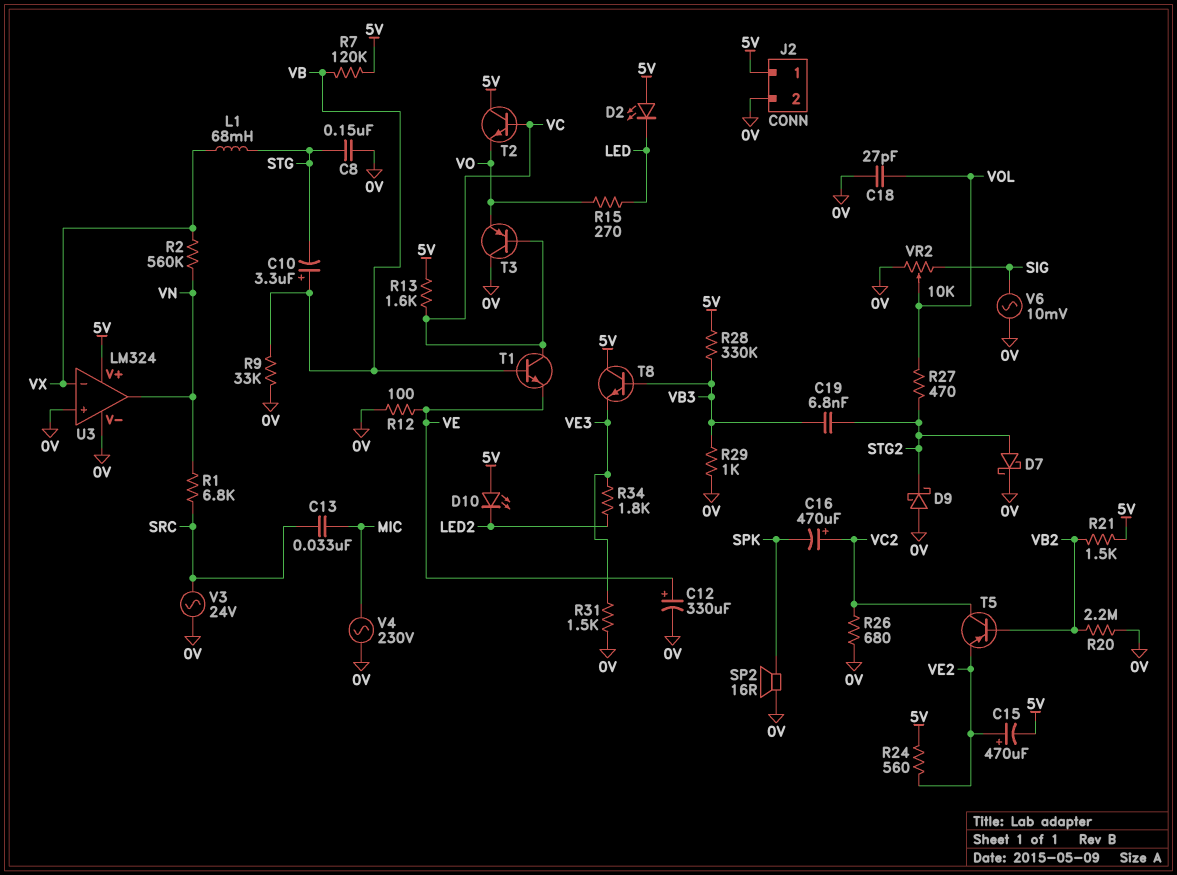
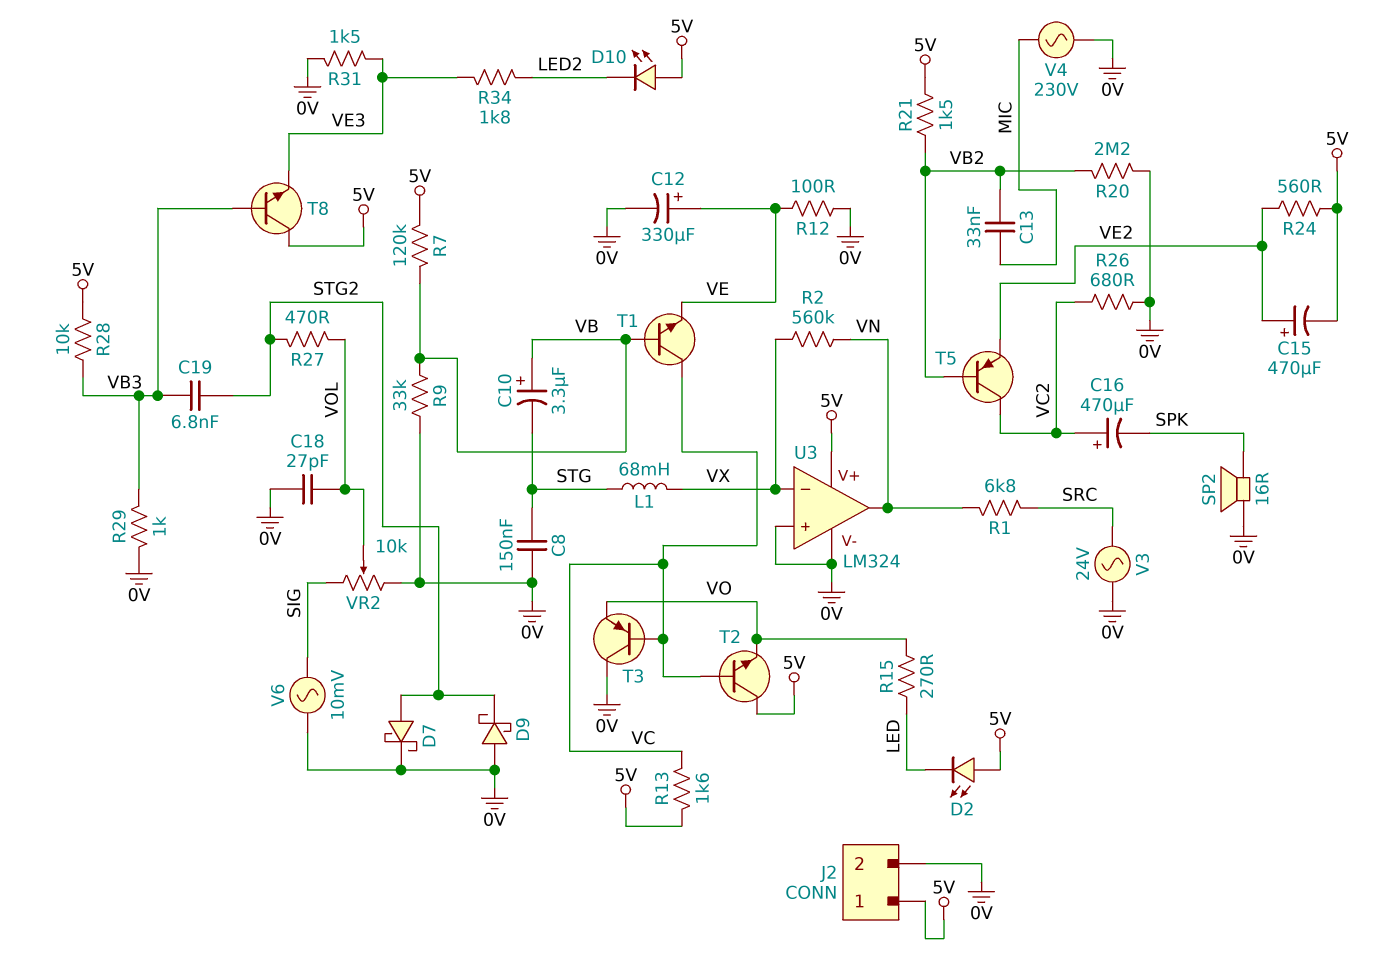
C13: 33nF (MIC, SRC) -> 33nF (MIC, VB2)
R28: 330k (5V, VB3) -> 10k (5V, VB3)

